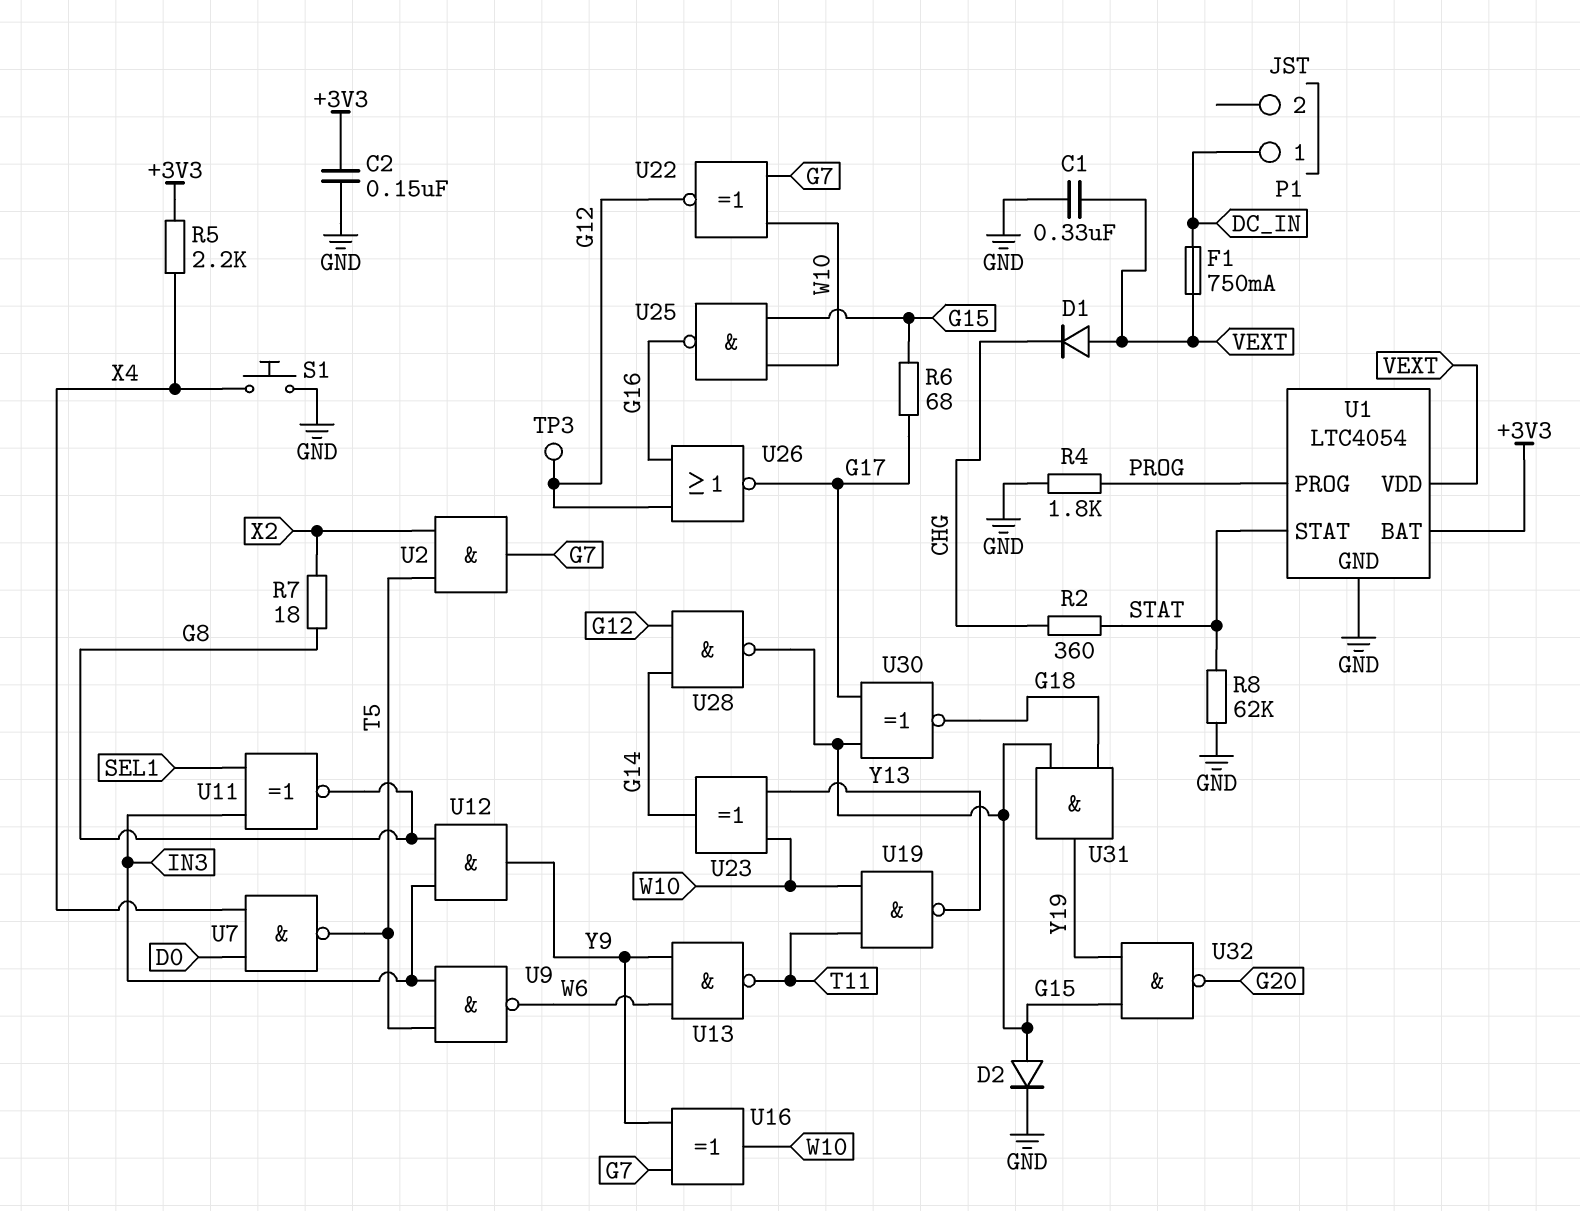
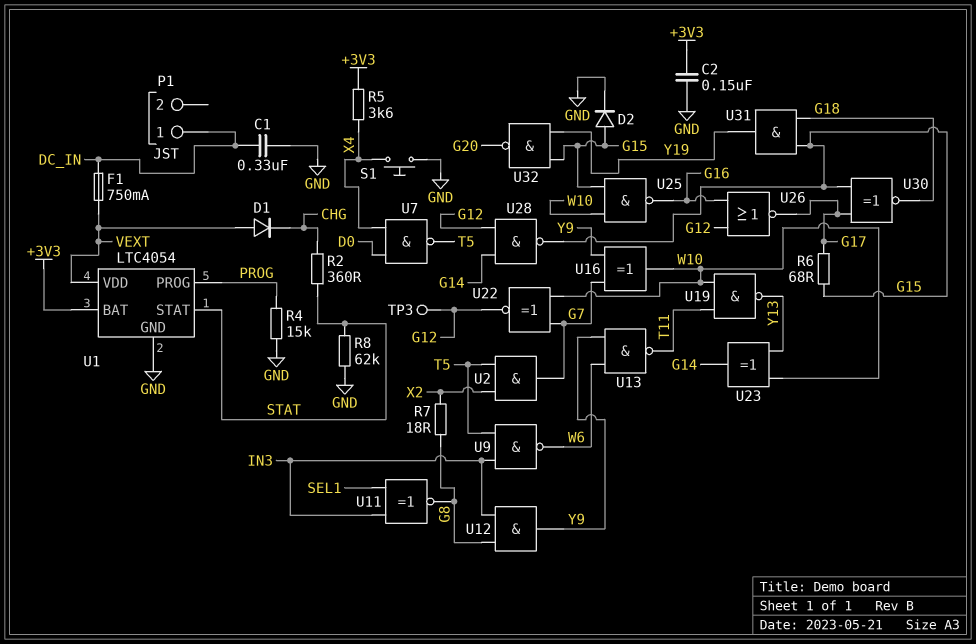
C1: 330nF (GND, VEXT) -> 330nF (DC_IN, GND)
R4: 1.8k (GND, PROG) -> 15k (GND, PROG)
R5: 2.2k (+3V3, X4) -> 3.6k (+3V3, X4)

